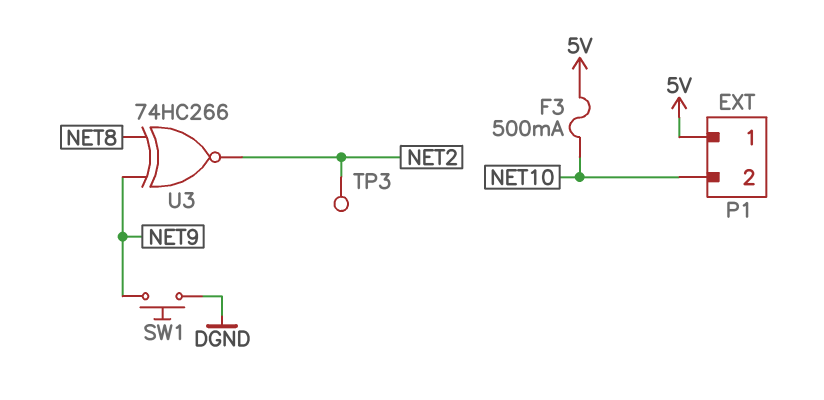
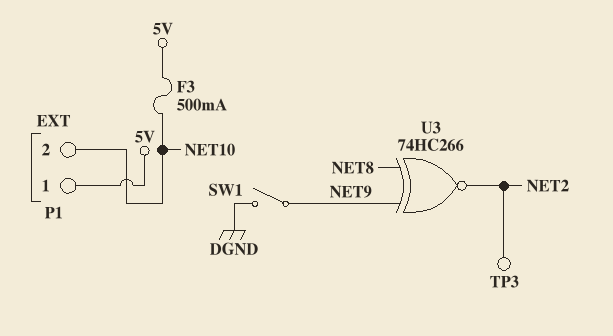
SW1: button (DGND, NET9) -> switch (DGND, NET9)

